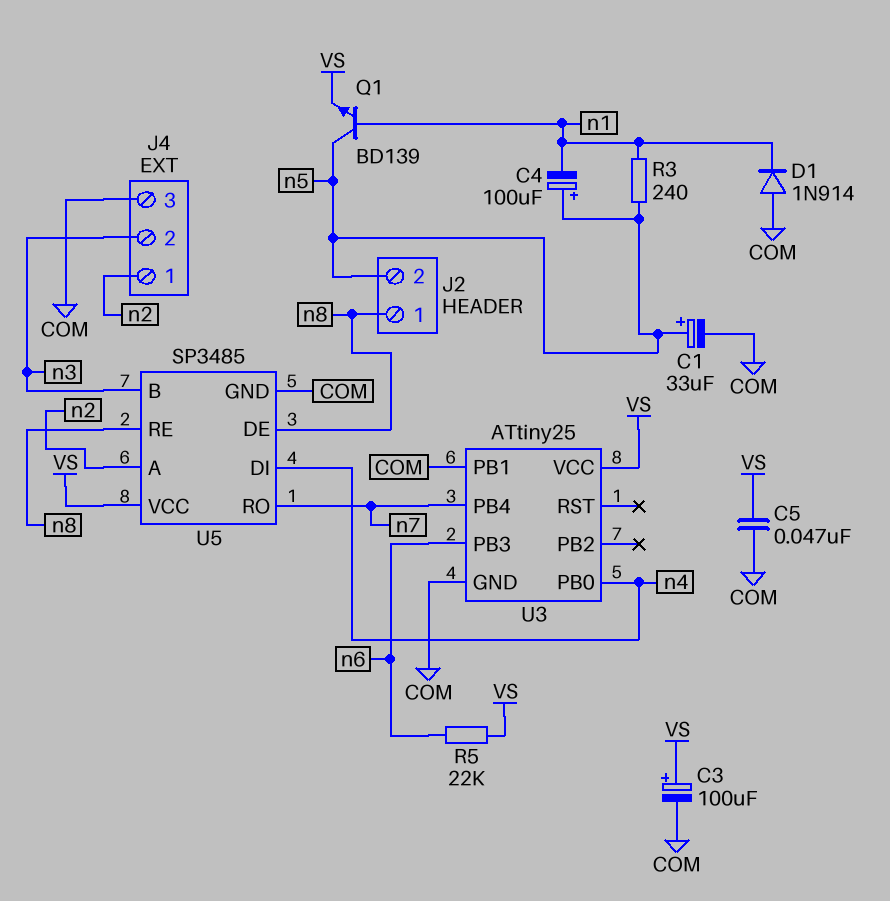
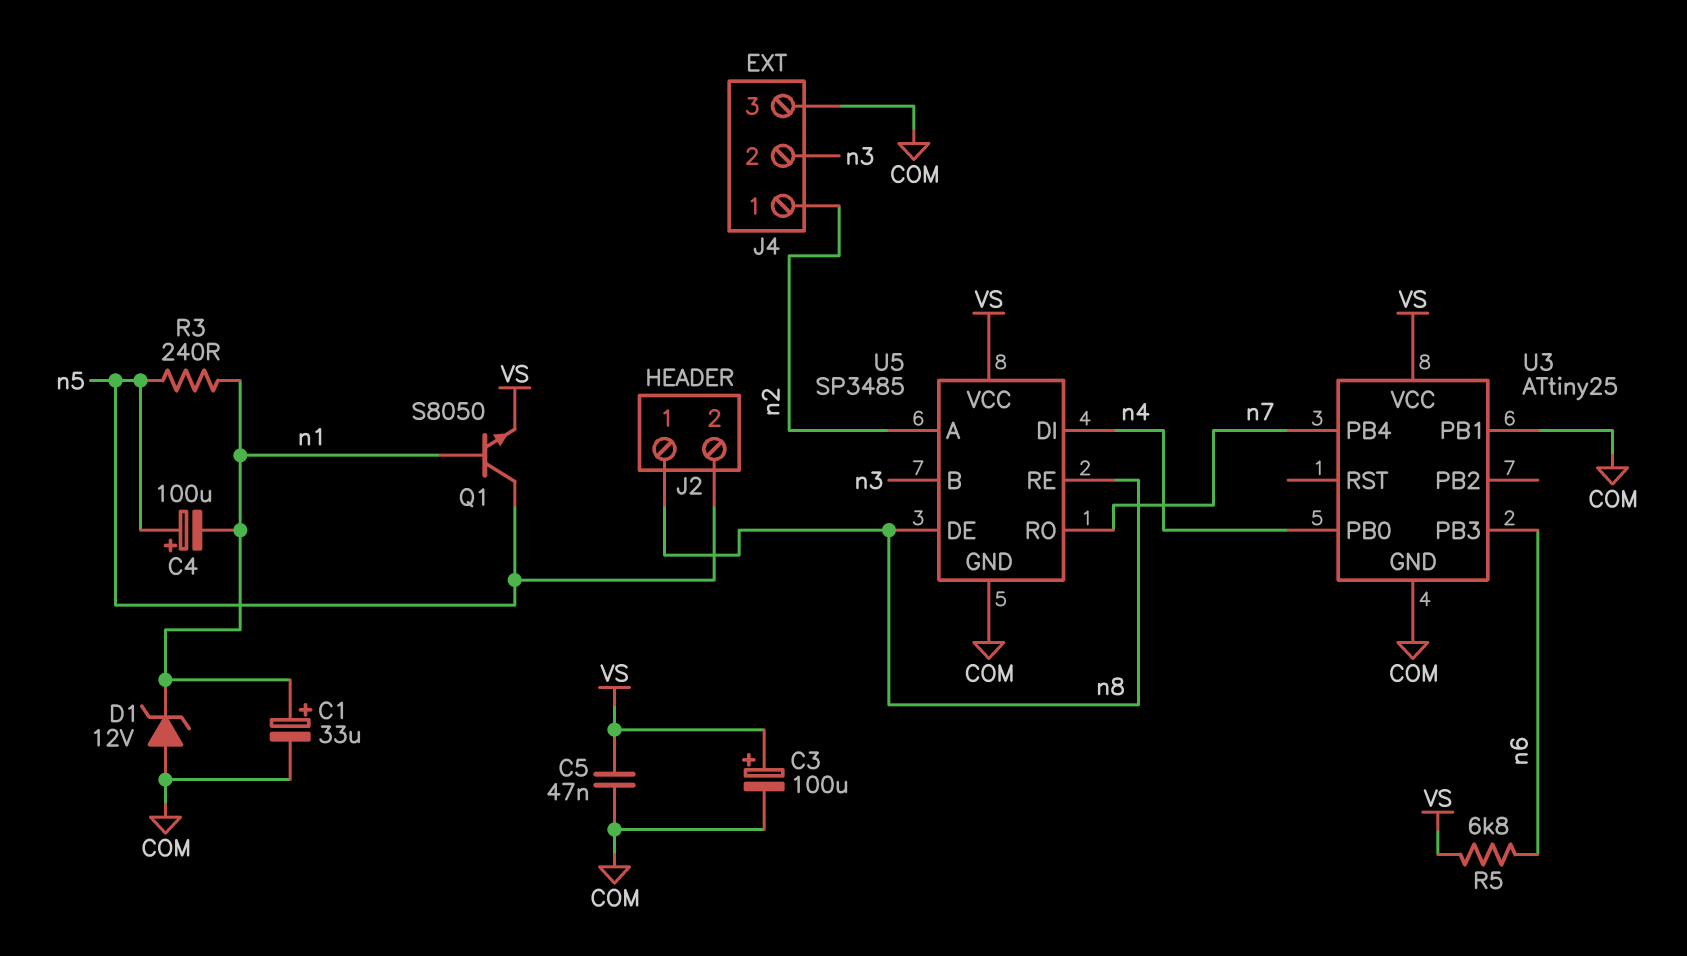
C1: 33uF (plus n5, minus COM) -> 33uF (plus n1, minus COM)
D1: diode 1N914 (A COM, K n1) -> zener 12V (A COM, K n1)
Q1: NPN BD139 (B n1, C n5, E VS) -> NPN S8050 (B n1, C n5, E VS)
R5: 22k (VS, n6) -> 6.8k (VS, n6)

